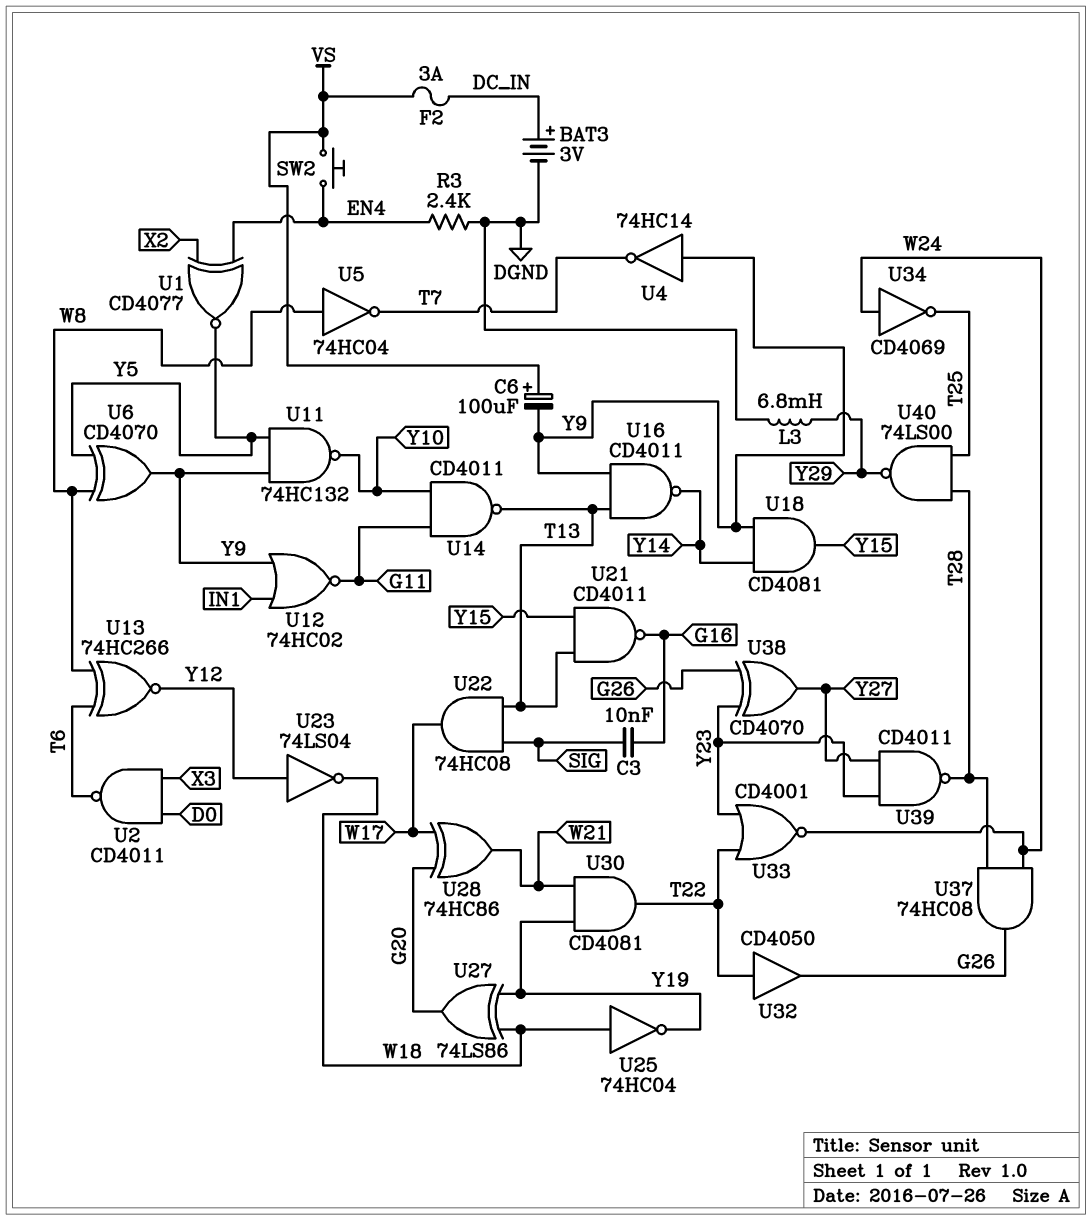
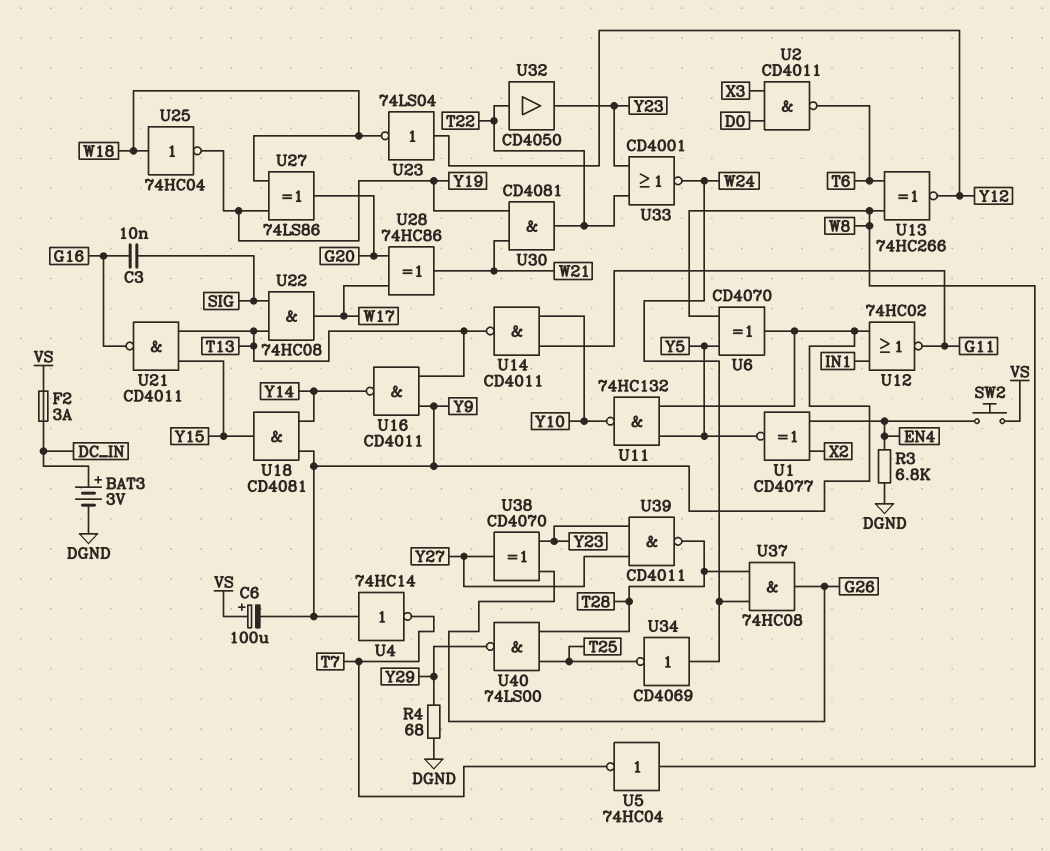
L3: 6.8mH (DGND, Y29) -> none
R3: 2.4k (DGND, EN4) -> 6.8k (DGND, EN4)
R4: none -> 68 (DGND, Y29)
U32: buffer CD4050 (in T22, out G26) -> buffer CD4050 (in T22, out Y23)

